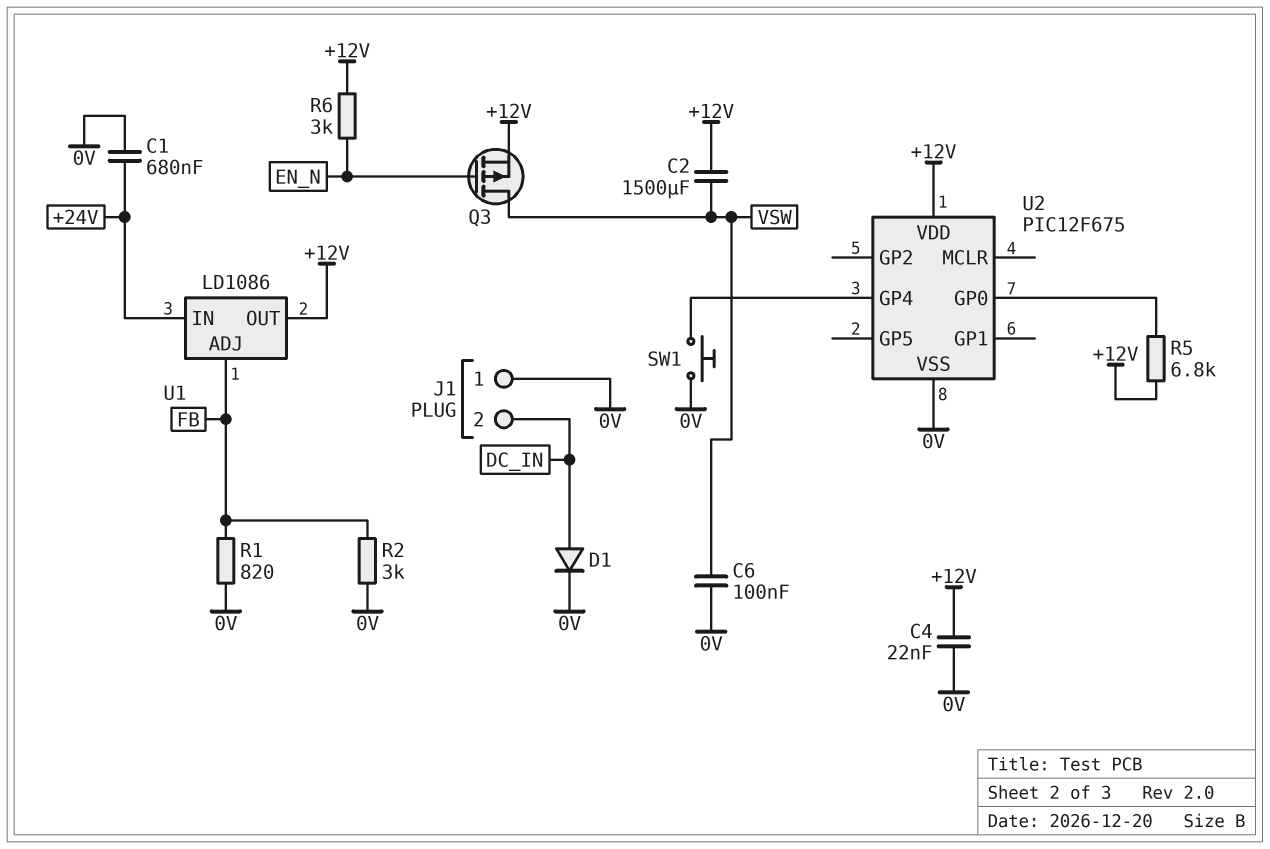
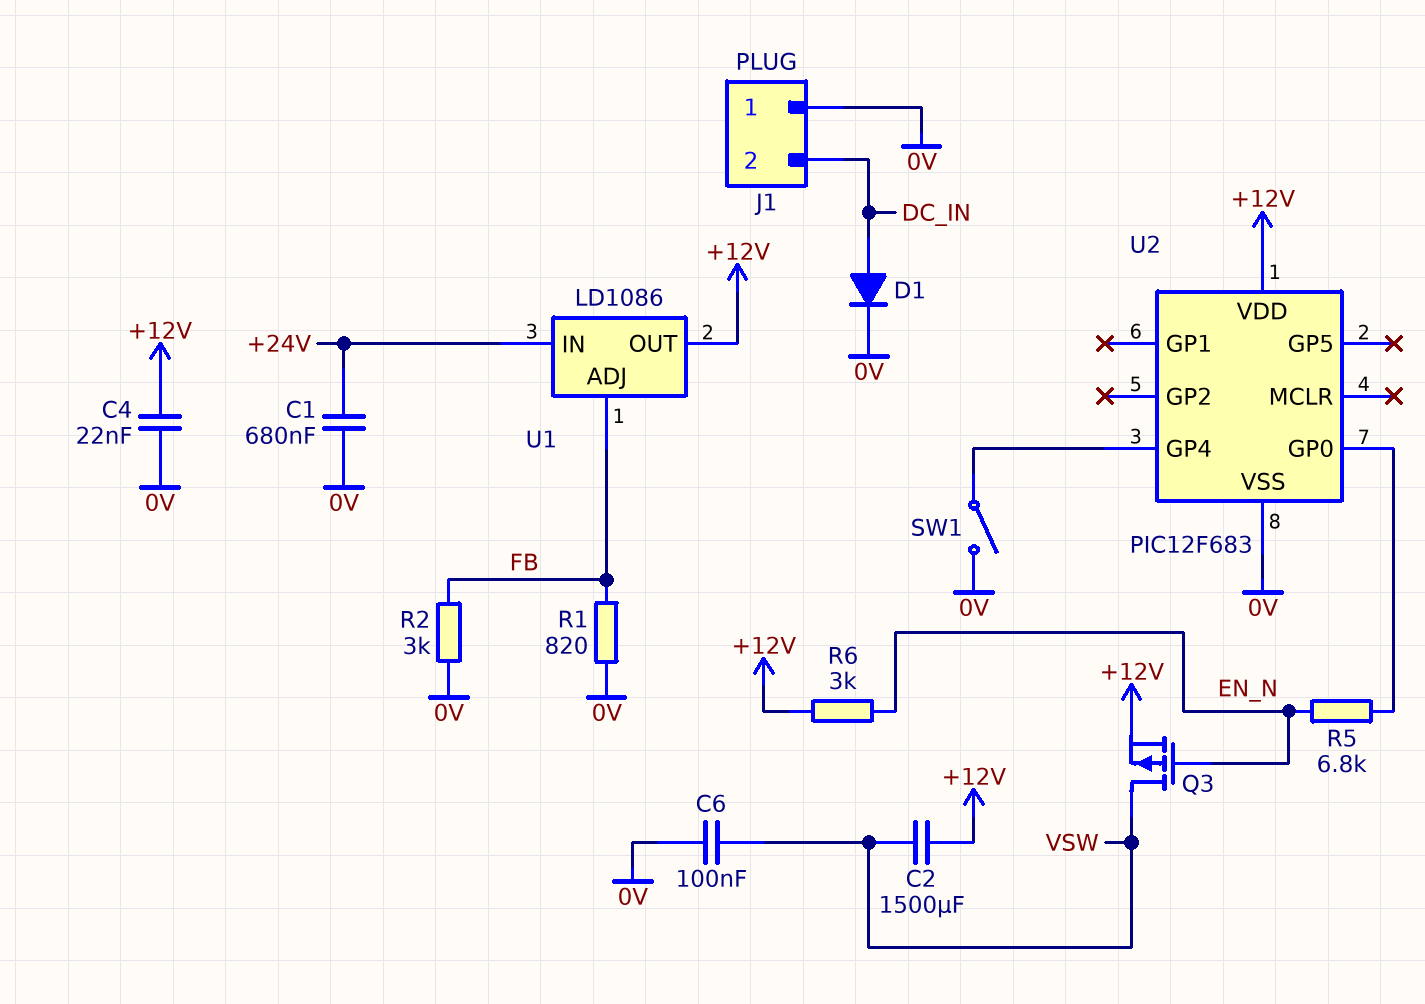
R5: 6.8k (+12V, U2/GP0) -> 6.8k (EN_N, U2/GP0)
SW1: button (0V, U2/GP4) -> switch (0V, U2/GP4)
U2: PIC12F675 -> PIC12F683

